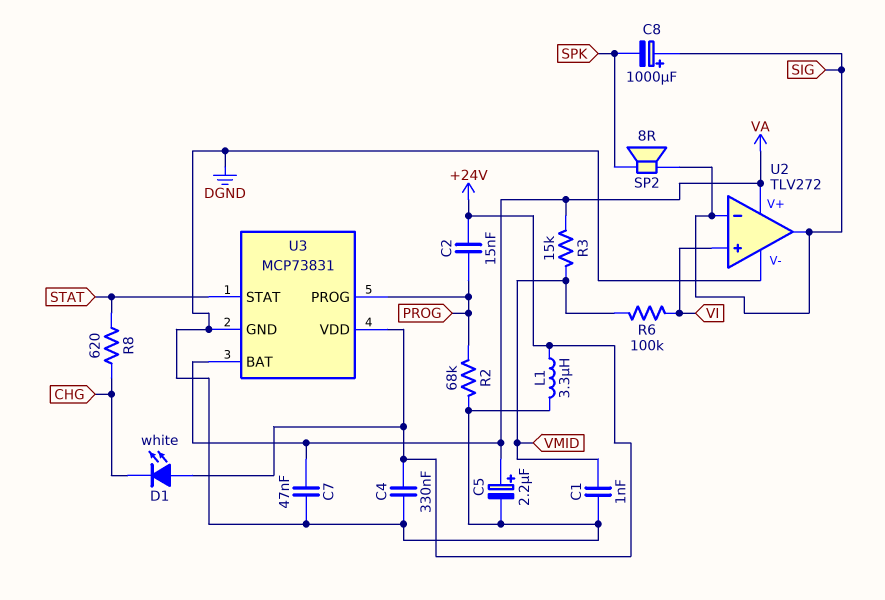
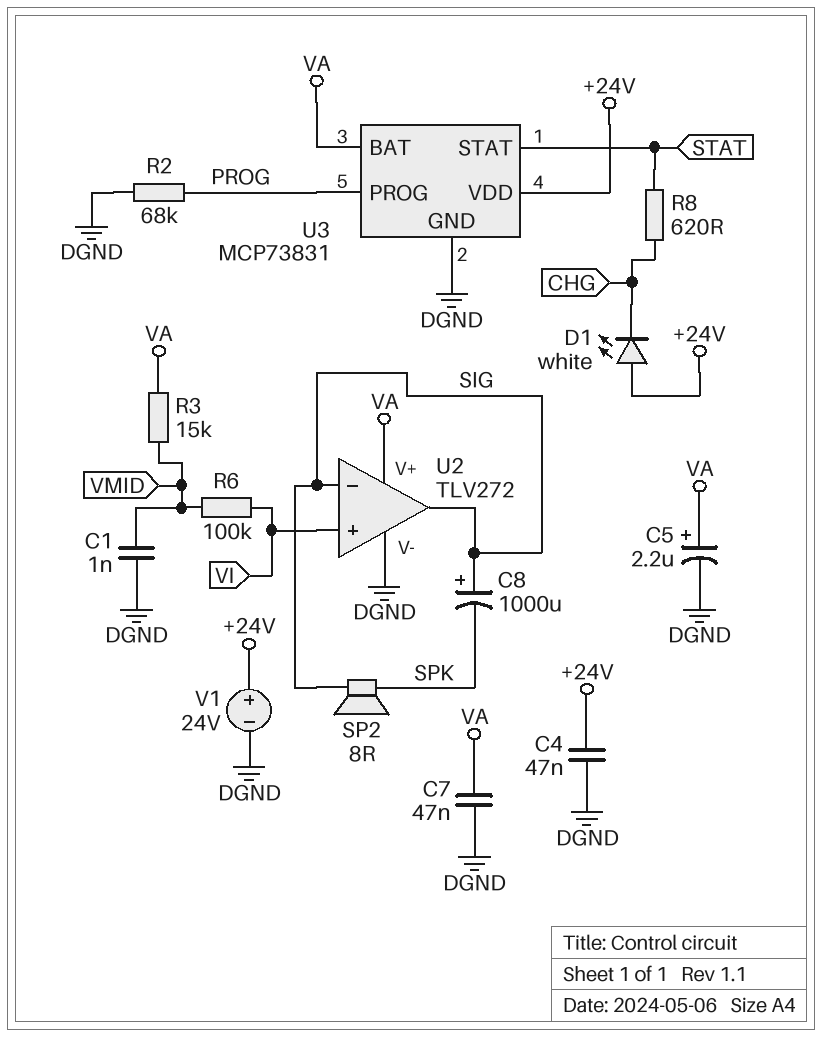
C2: 15nF (+24V, PROG) -> none
C4: 330nF (+24V, DGND) -> 47nF (+24V, DGND)
L1: 3.3uH (+24V, DGND) -> none
V1: none -> 24V (plus +24V, minus DGND)

